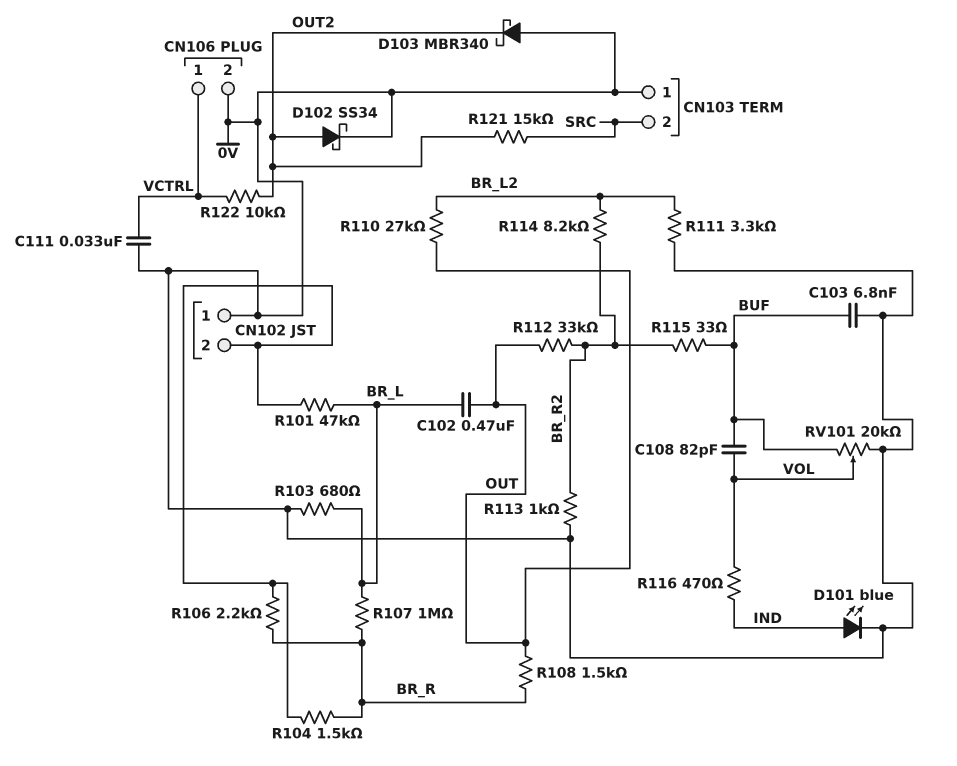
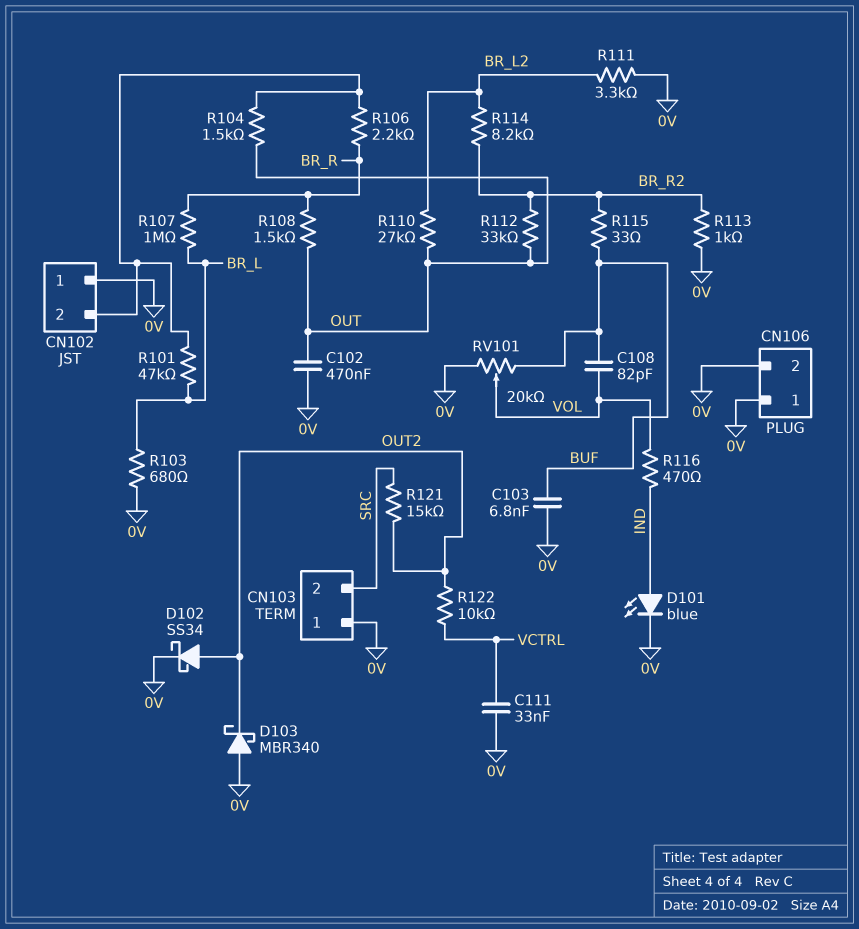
C102: 470nF (BR_L, OUT) -> 470nF (0V, OUT)
CN106 pin 1: VCTRL -> 0V
R104: 1.5k (BR_R, CN102/2) -> 1.5k (CN102/2, OUT)

